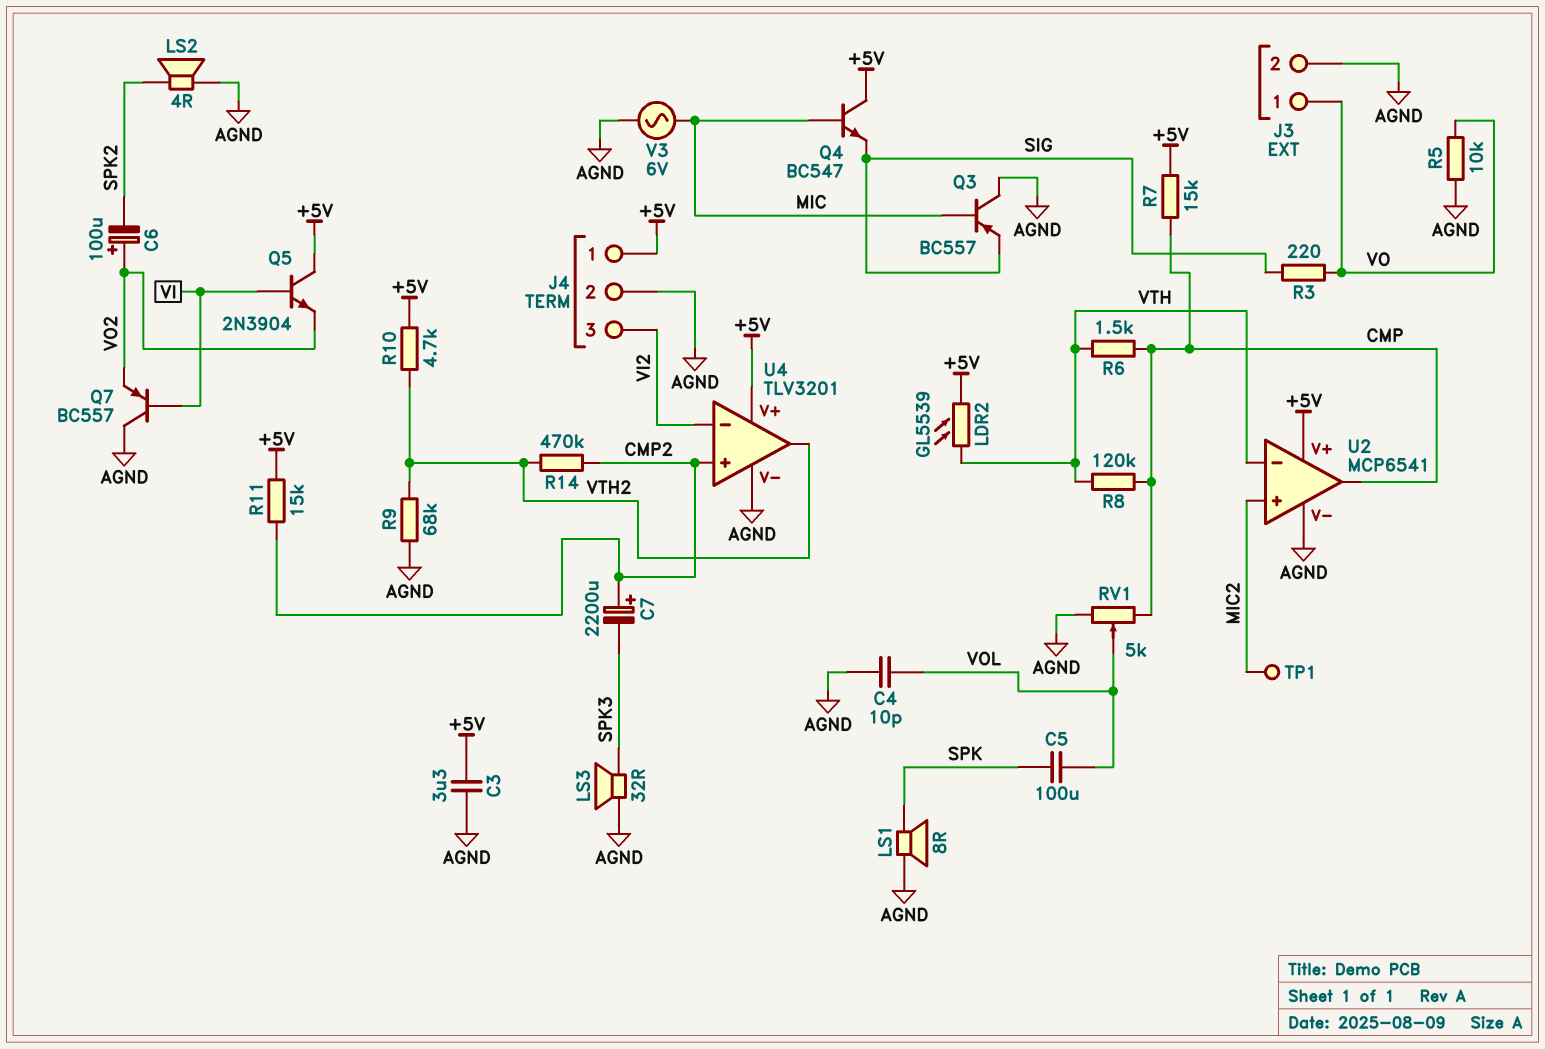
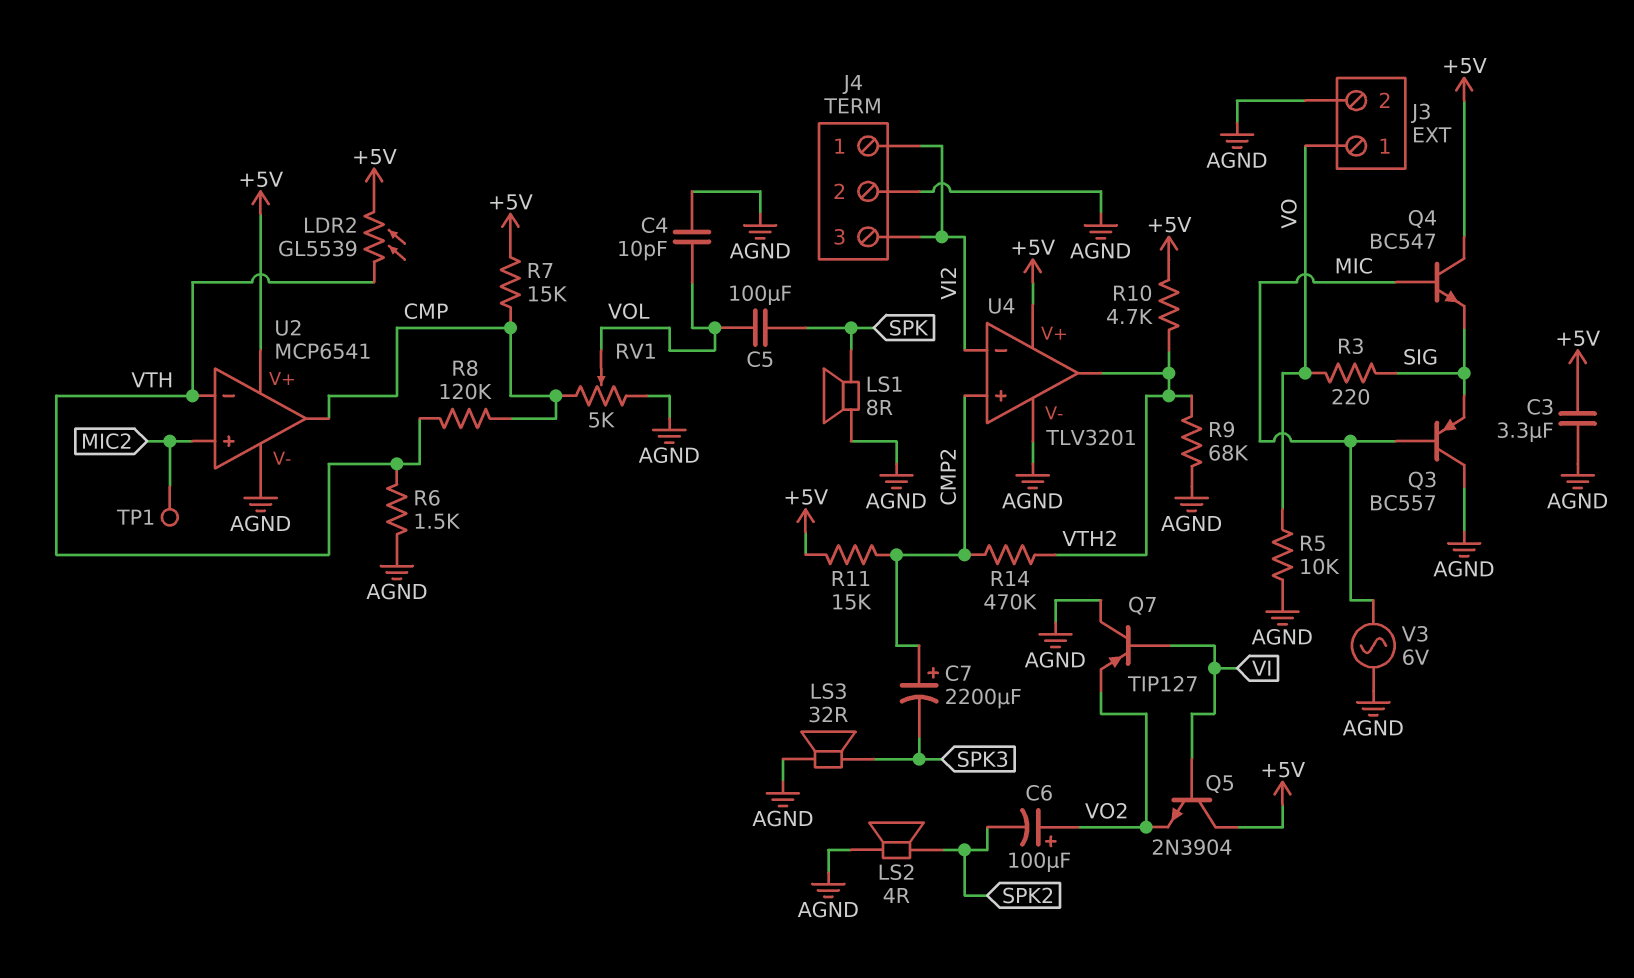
J4 pin 1: +5V -> VI2
Q7: PNP BC557 (B VI, C AGND, E VO2) -> PNP TIP127 (B VI, C AGND, E VO2)
R6: 1.5k (CMP, VTH) -> 1.5k (AGND, VTH)

